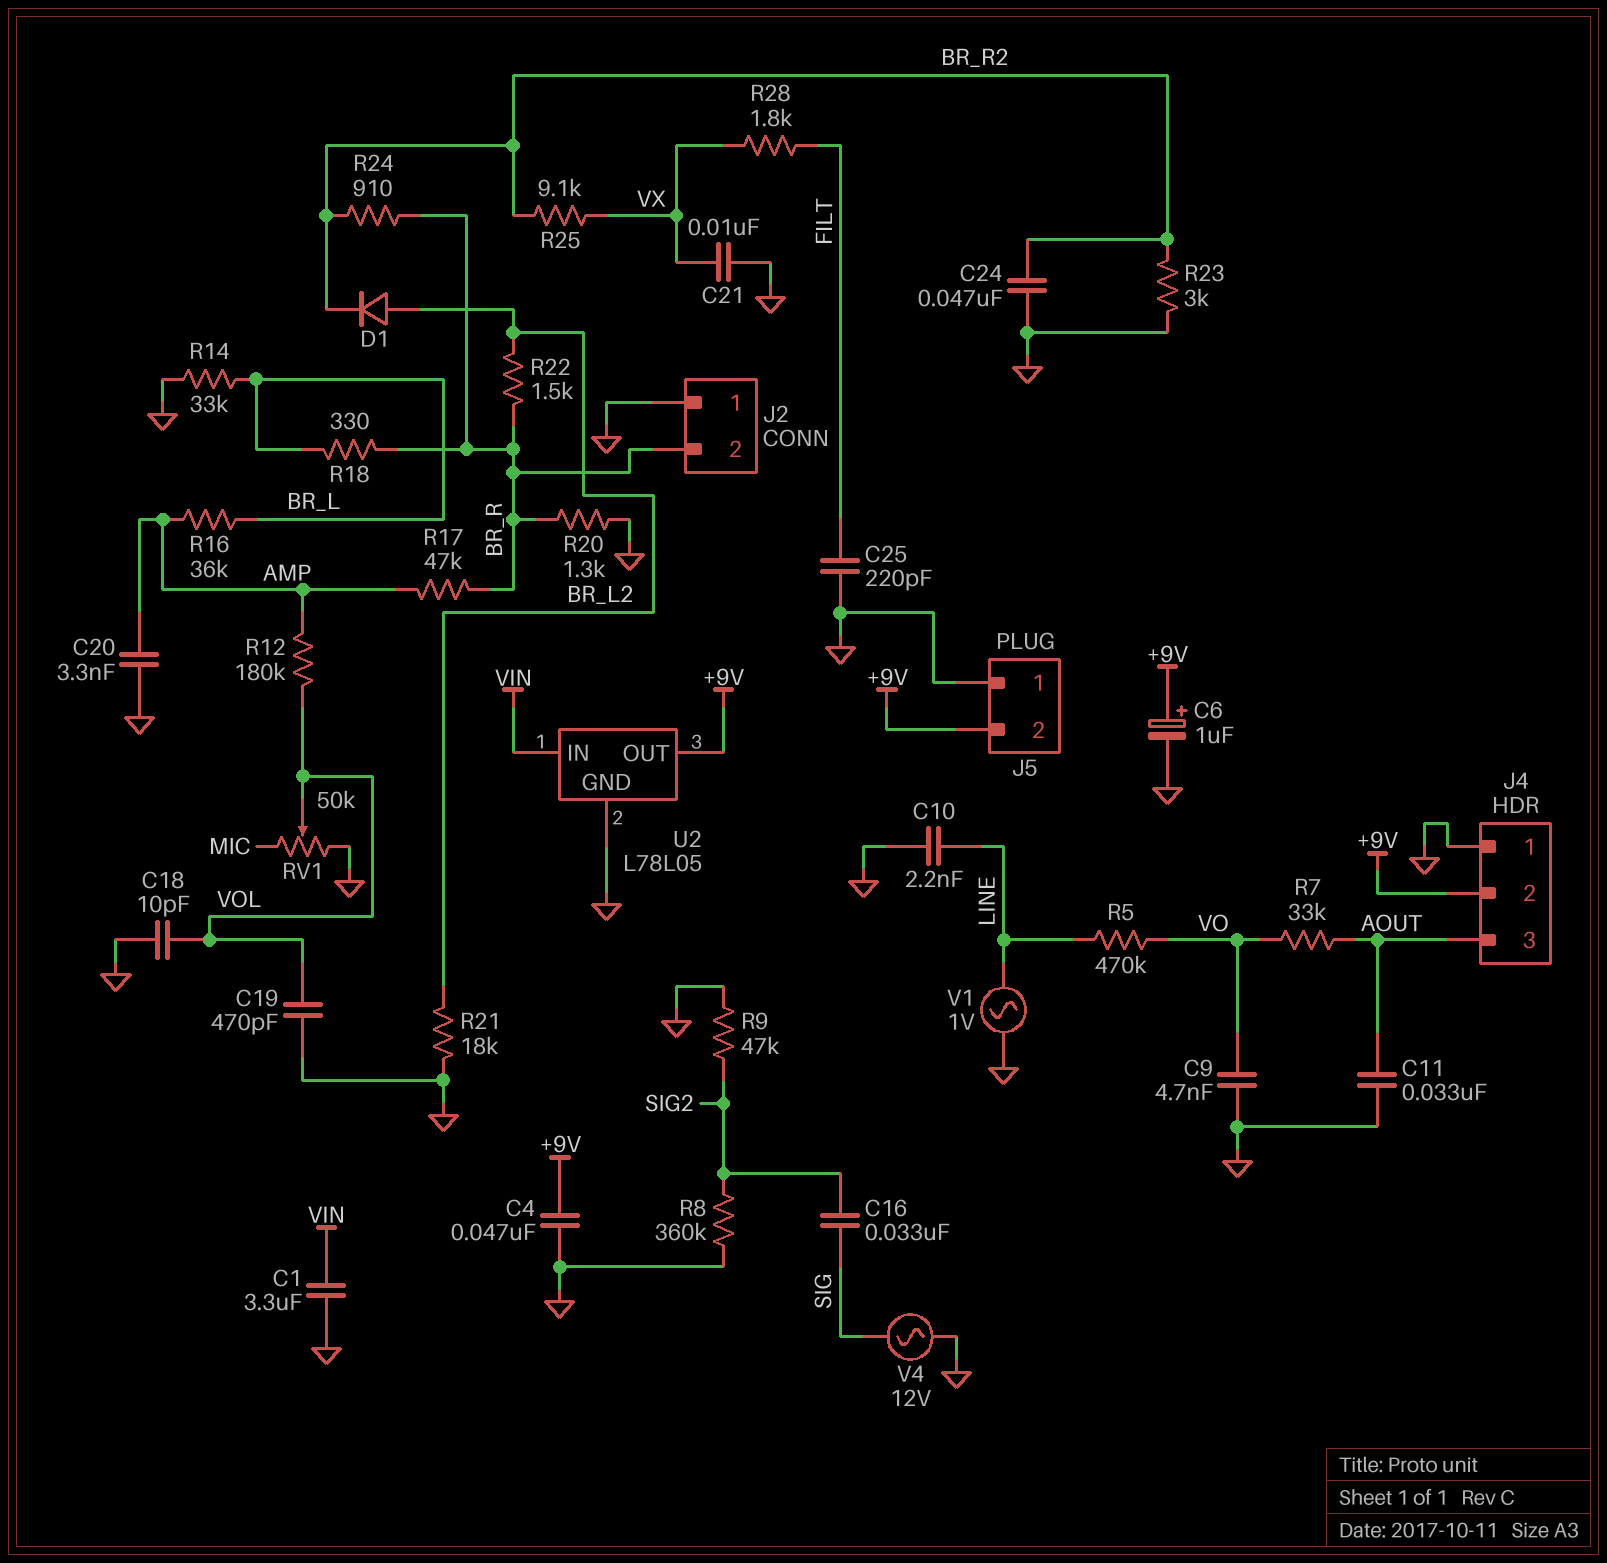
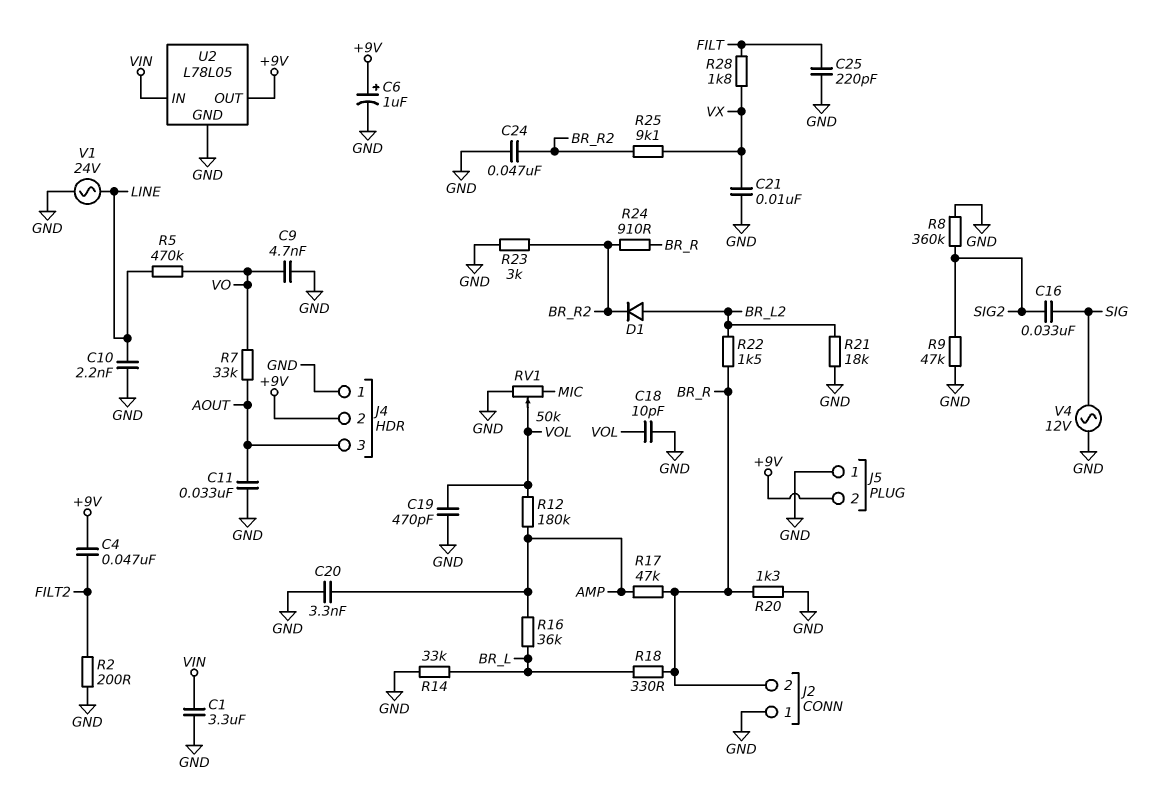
C4: 47nF (+9V, GND) -> 47nF (+9V, FILT2)
R2: none -> 200 (FILT2, GND)
V1: AC 1V (GND, LINE) -> AC 24V (GND, LINE)

